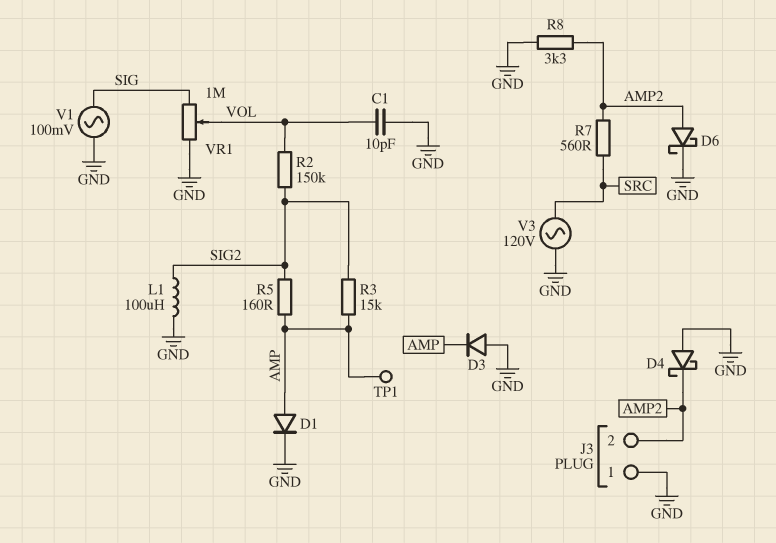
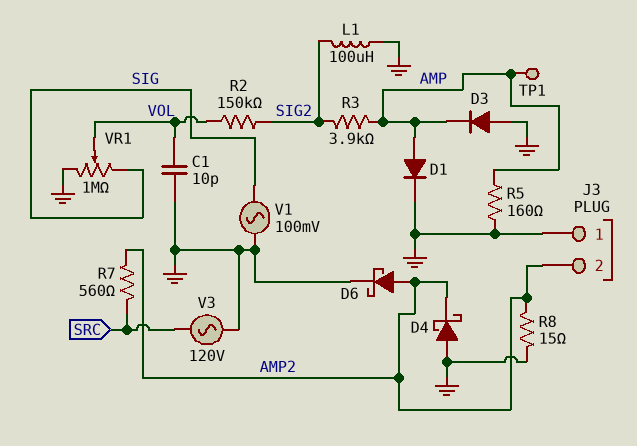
R3: 15k (AMP, SIG2) -> 3.9k (AMP, SIG2)
R5: 160 (AMP, SIG2) -> 160 (AMP, GND)
R8: 3.3k (AMP2, GND) -> 15 (AMP2, GND)

